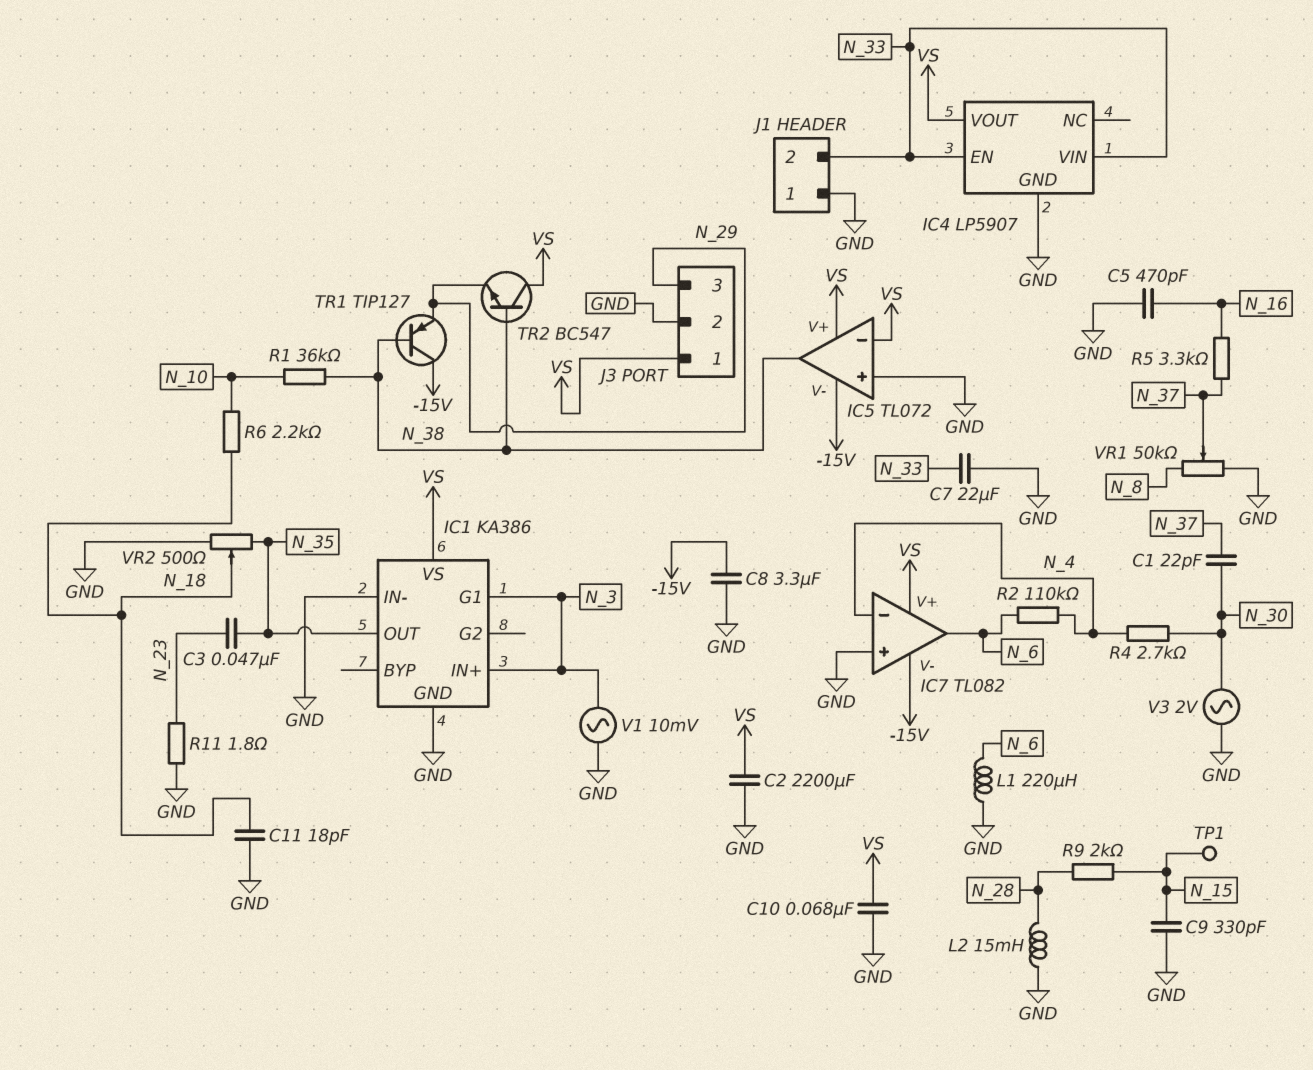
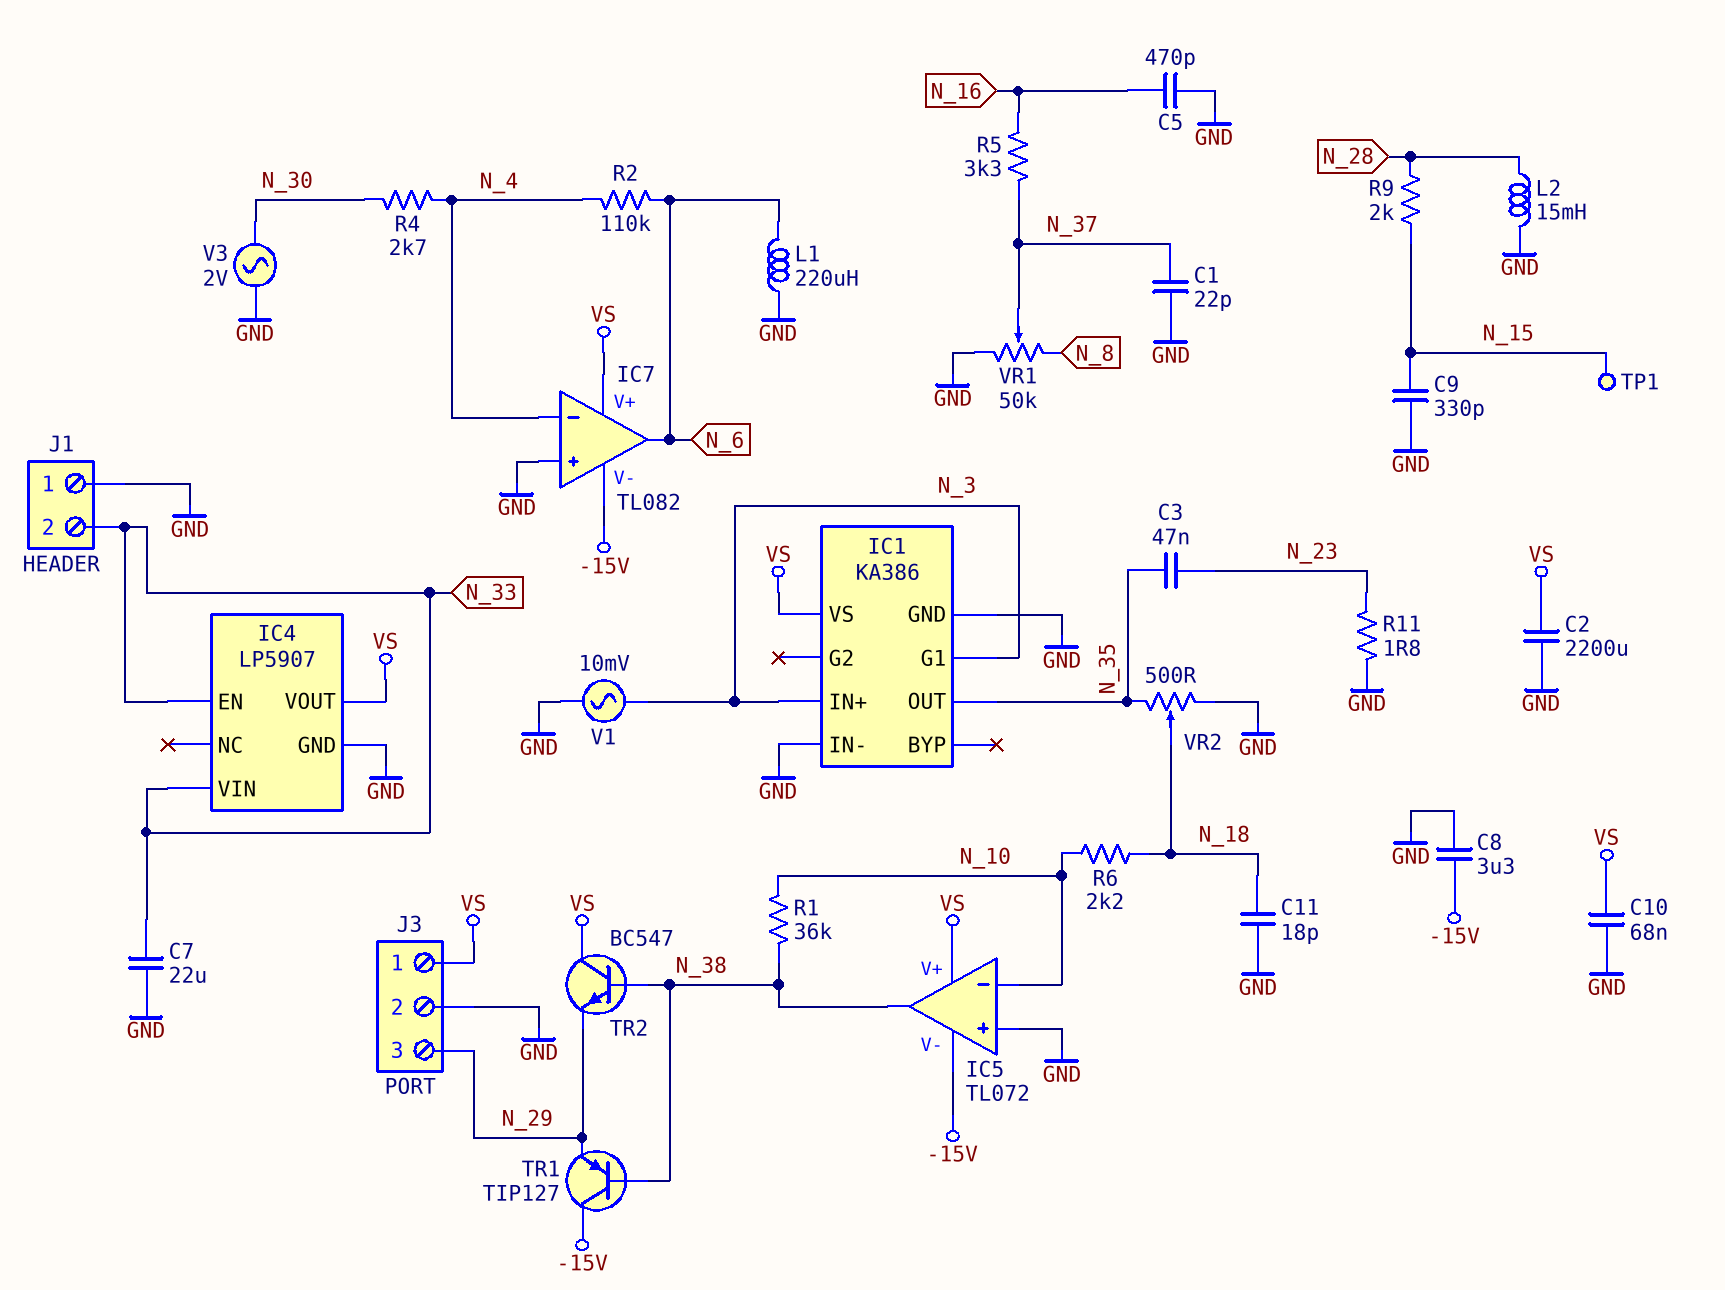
C1: 22pF (N_30, N_37) -> 22pF (GND, N_37)
IC5 pin in-: VS -> N_10

